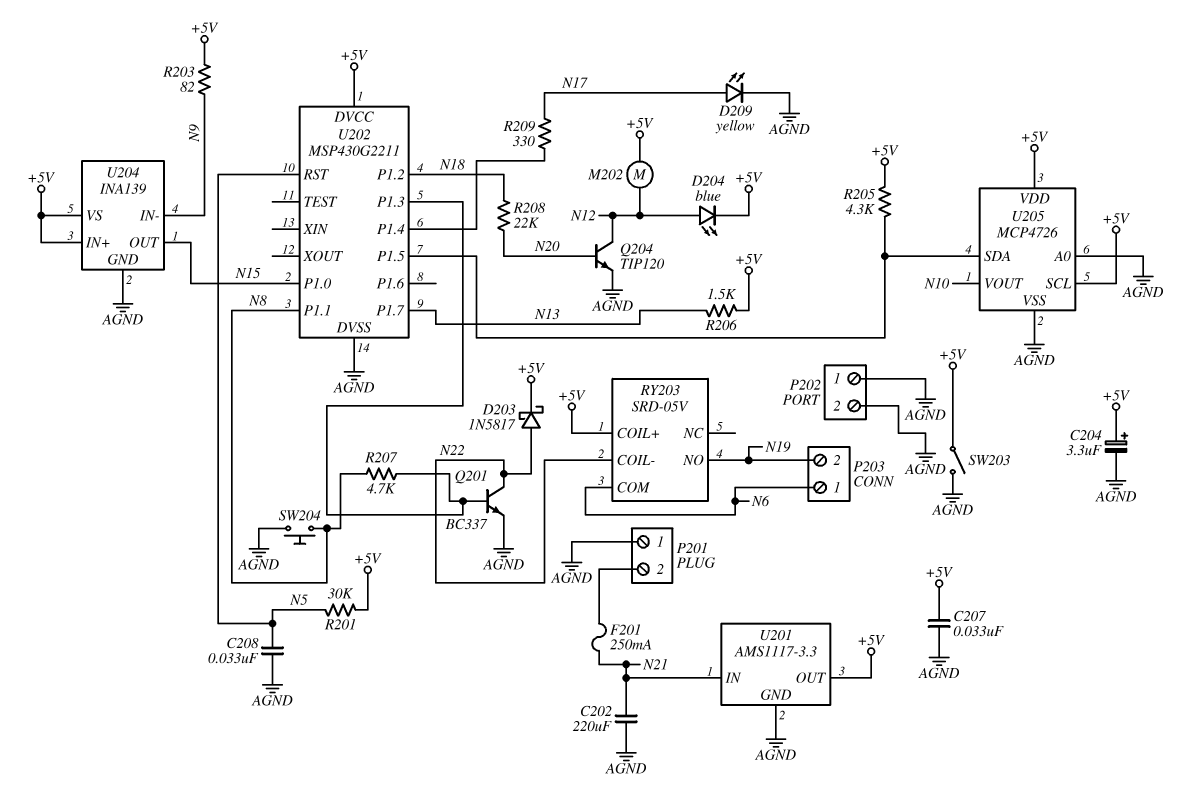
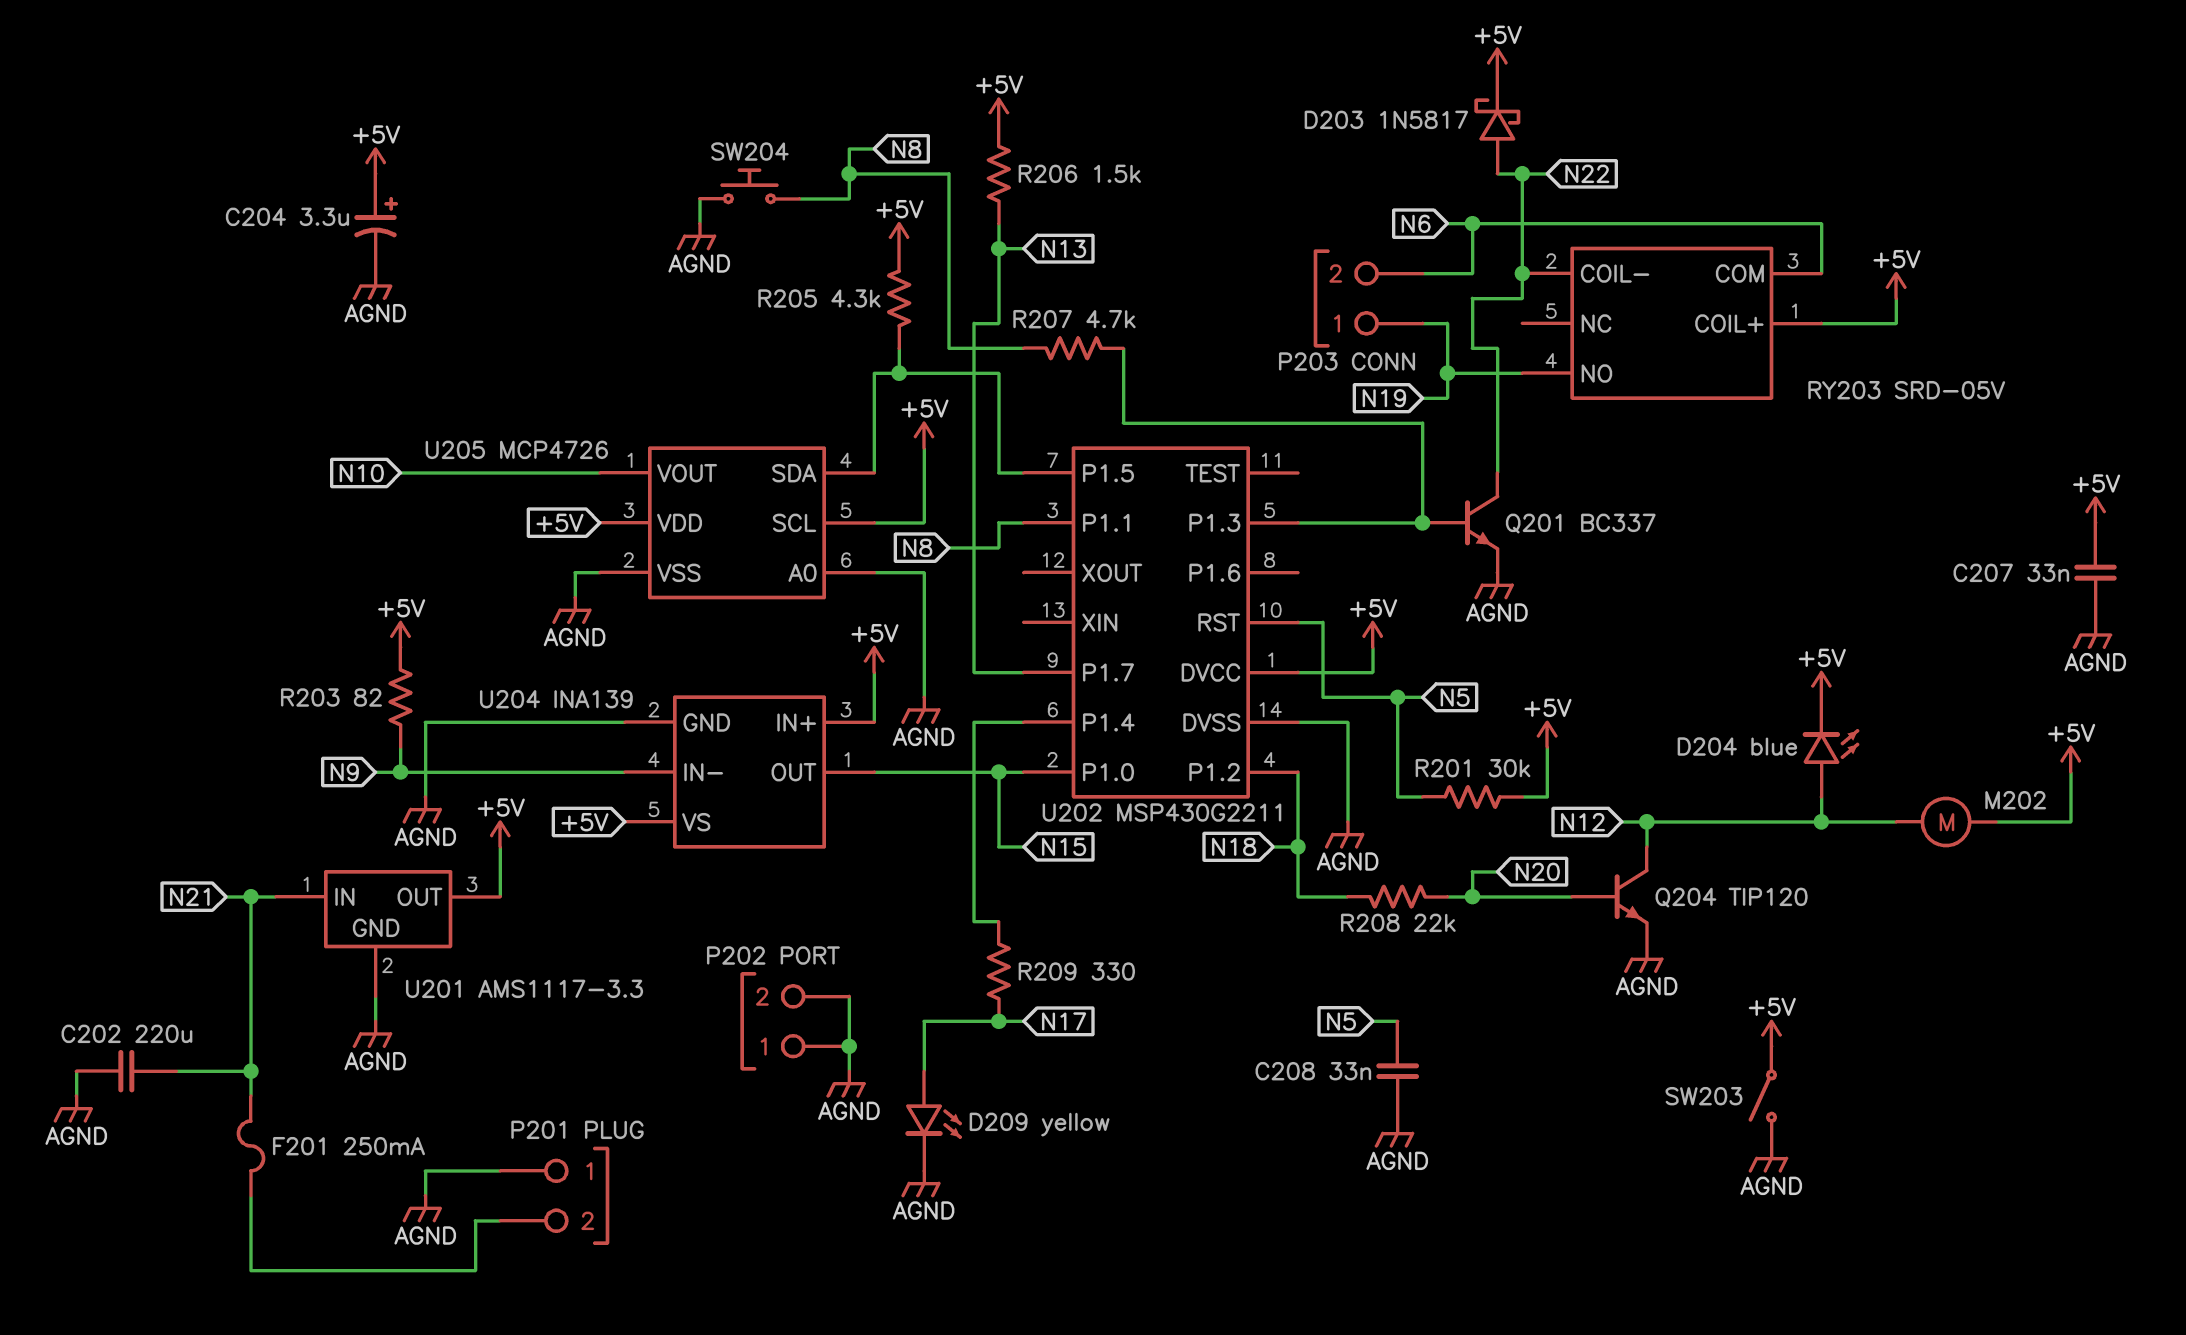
P203 pin 1: N6 -> N19
P203 pin 2: N19 -> N6

